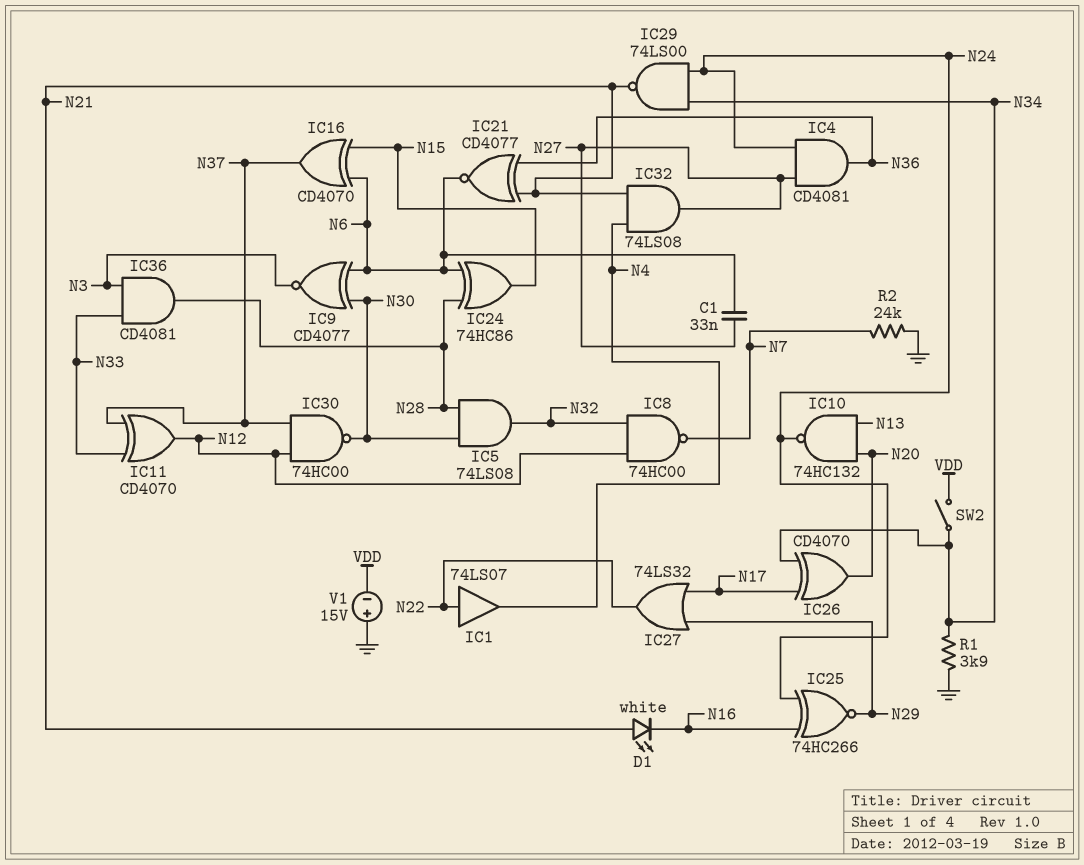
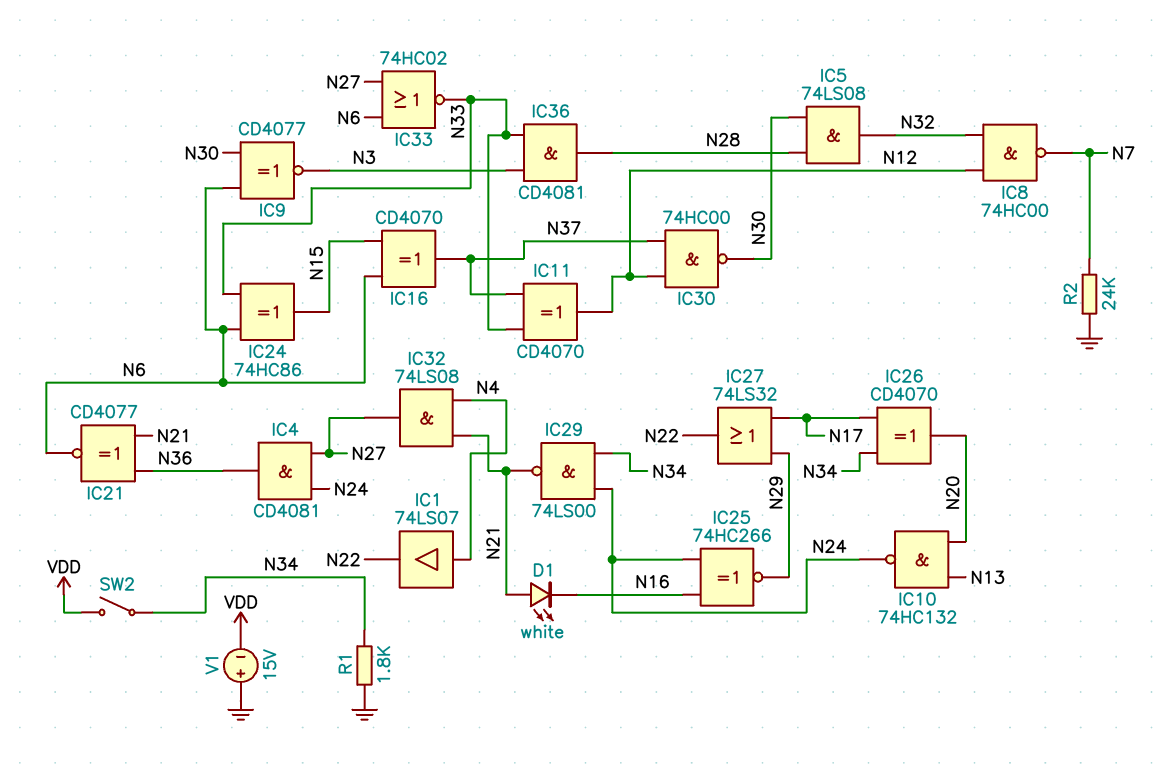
C1: 33nF (N6, N27) -> none
IC1: buffer 74LS07 (in N22, out N4) -> buffer 74LS07 (in N4, out N22)
IC24: XOR 74HC86 (in N6, in N28, out N15) -> XOR 74HC86 (in N6, in N33, out N15)
IC33: none -> NOR 74HC02 (in N6, in N27, out N33)
R1: 3.9k (GND, N34) -> 1.8k (GND, N34)

